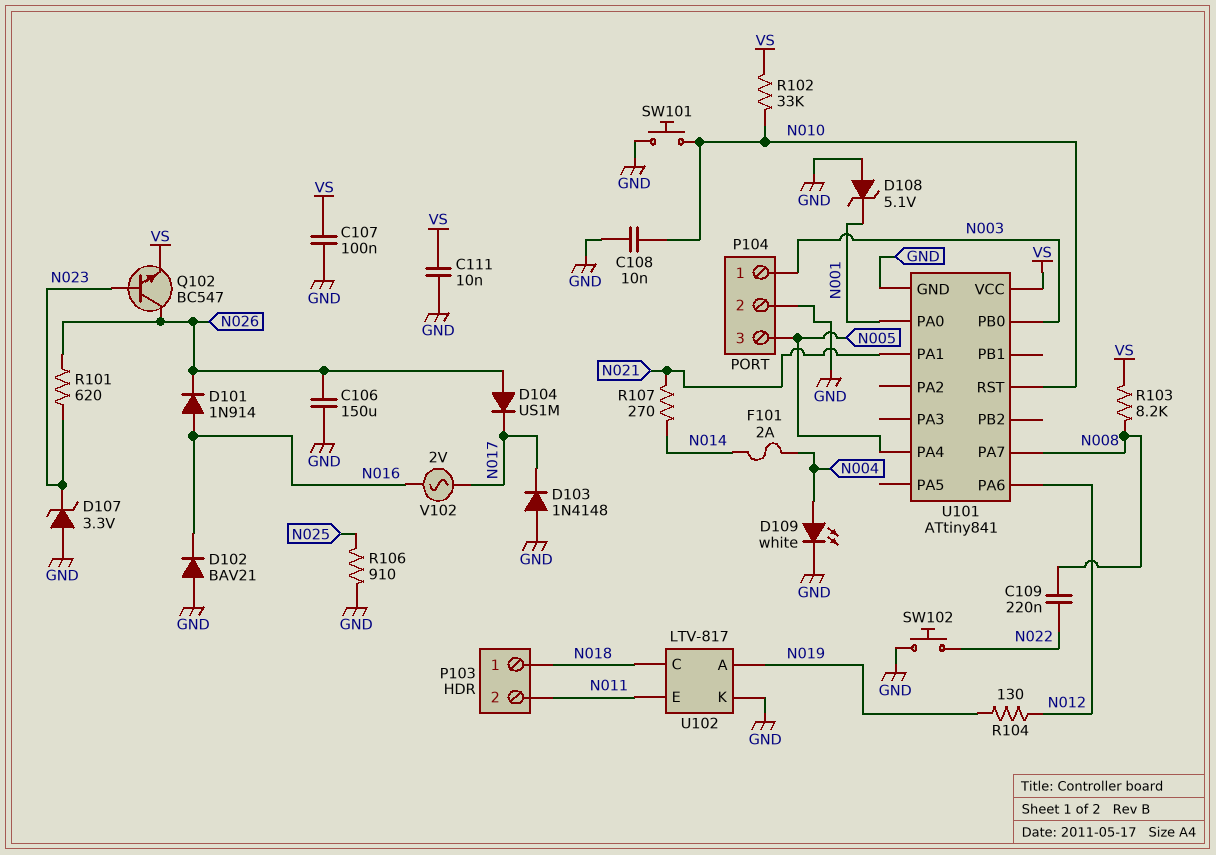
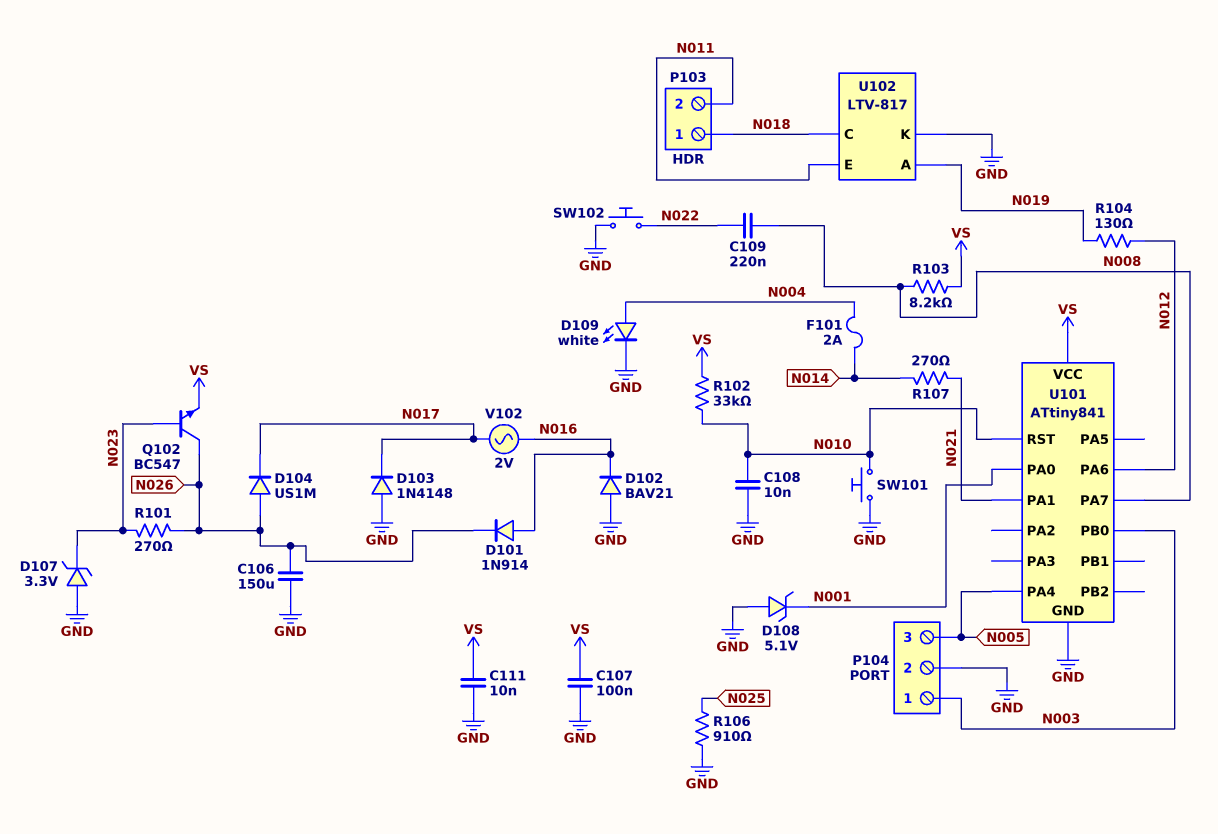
R101: 620 (N023, N026) -> 270 (N023, N026)

